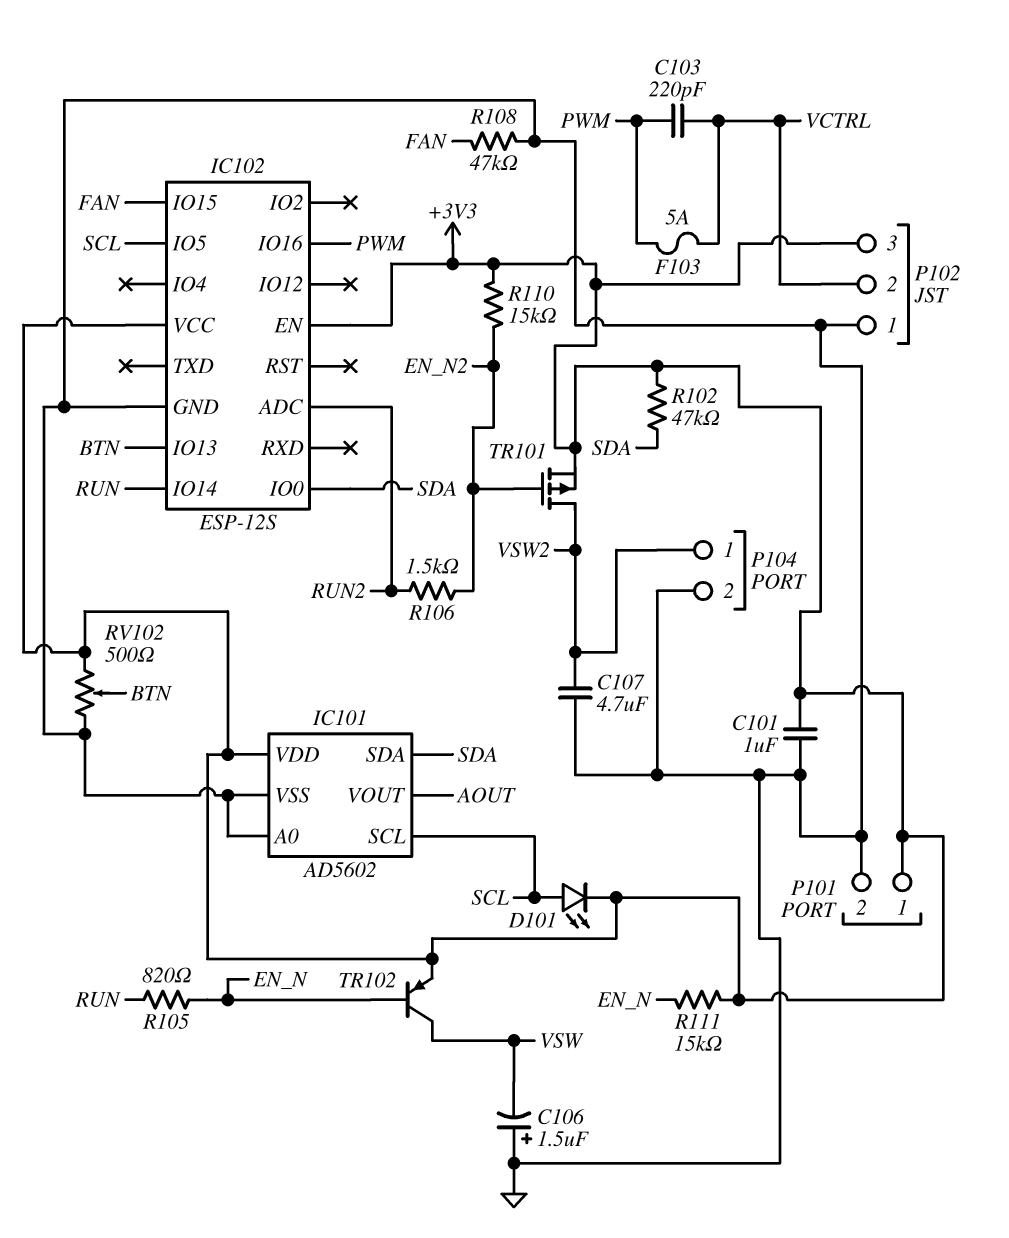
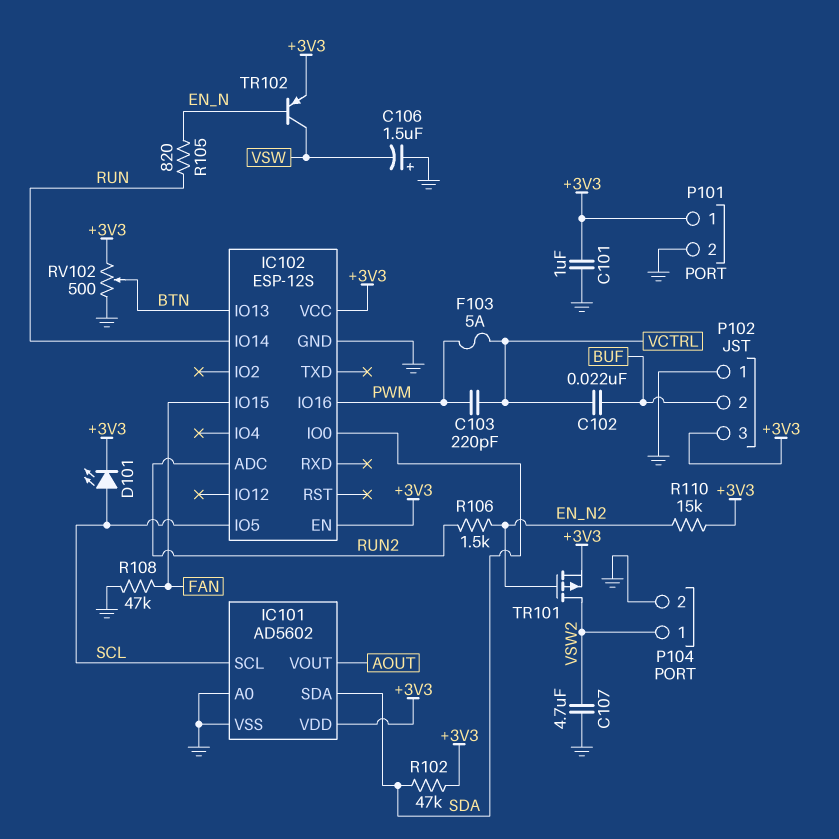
C102: none -> 22nF (BUF, VCTRL)
P102 pin 2: VCTRL -> BUF
R111: 15k (+3V3, EN_N) -> none

